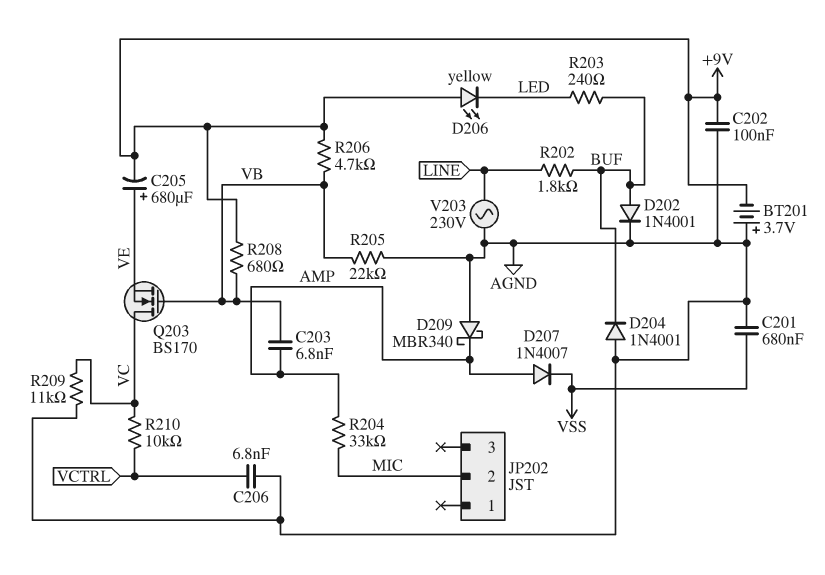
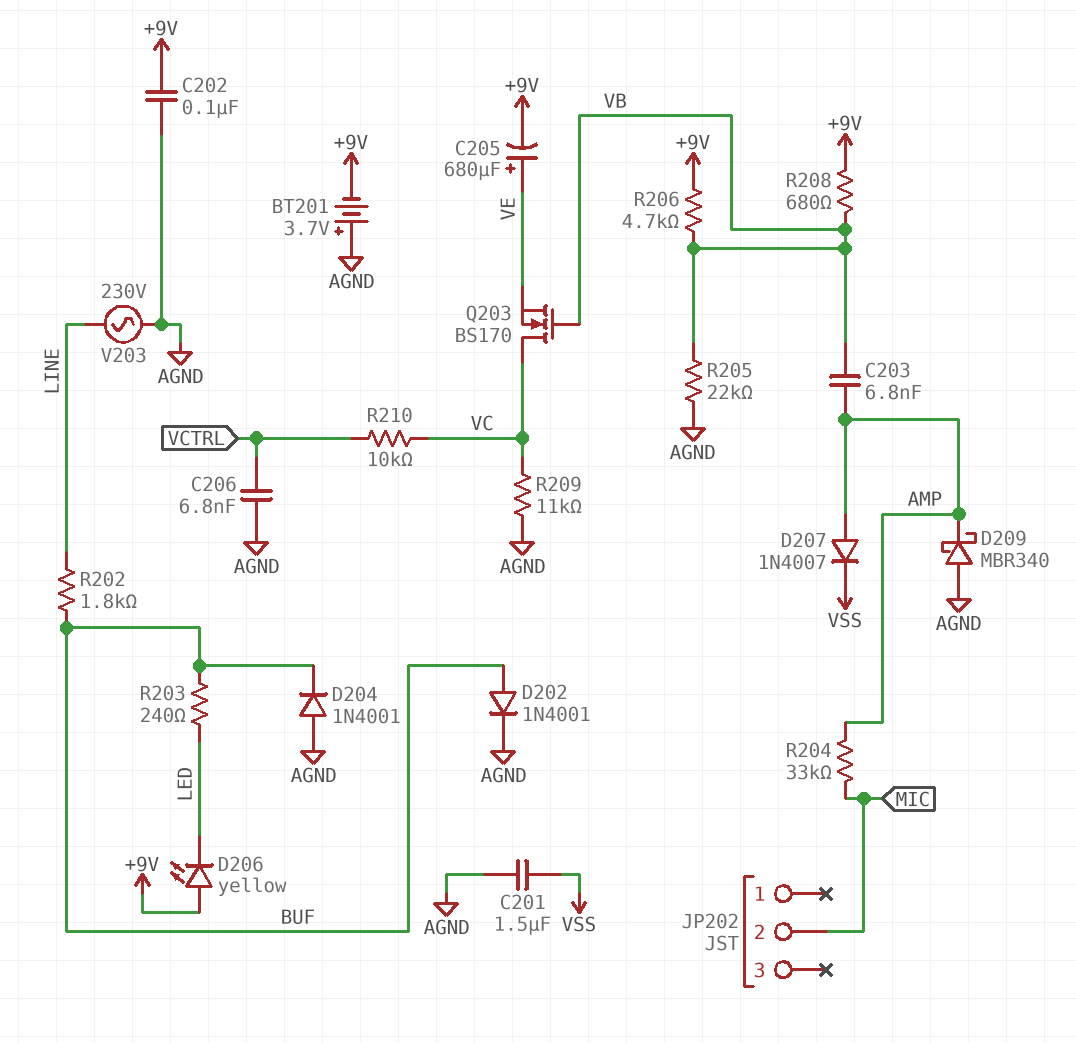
C201: 680nF (AGND, VSS) -> 1.5uF (AGND, VSS)

